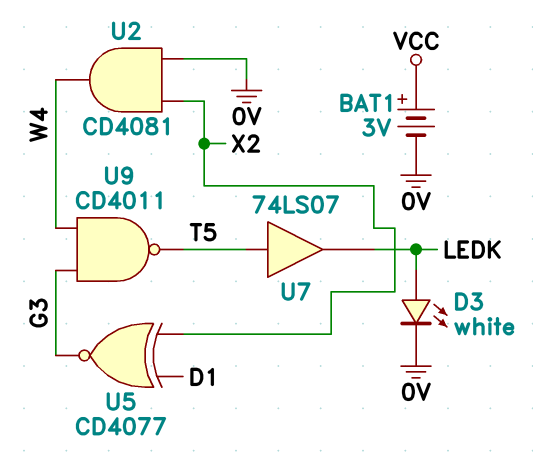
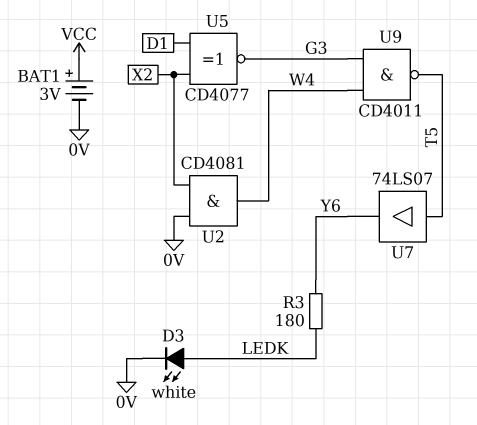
R3: none -> 180 (LEDK, Y6)
U7: buffer 74LS07 (in T5, out LEDK) -> buffer 74LS07 (in T5, out Y6)

